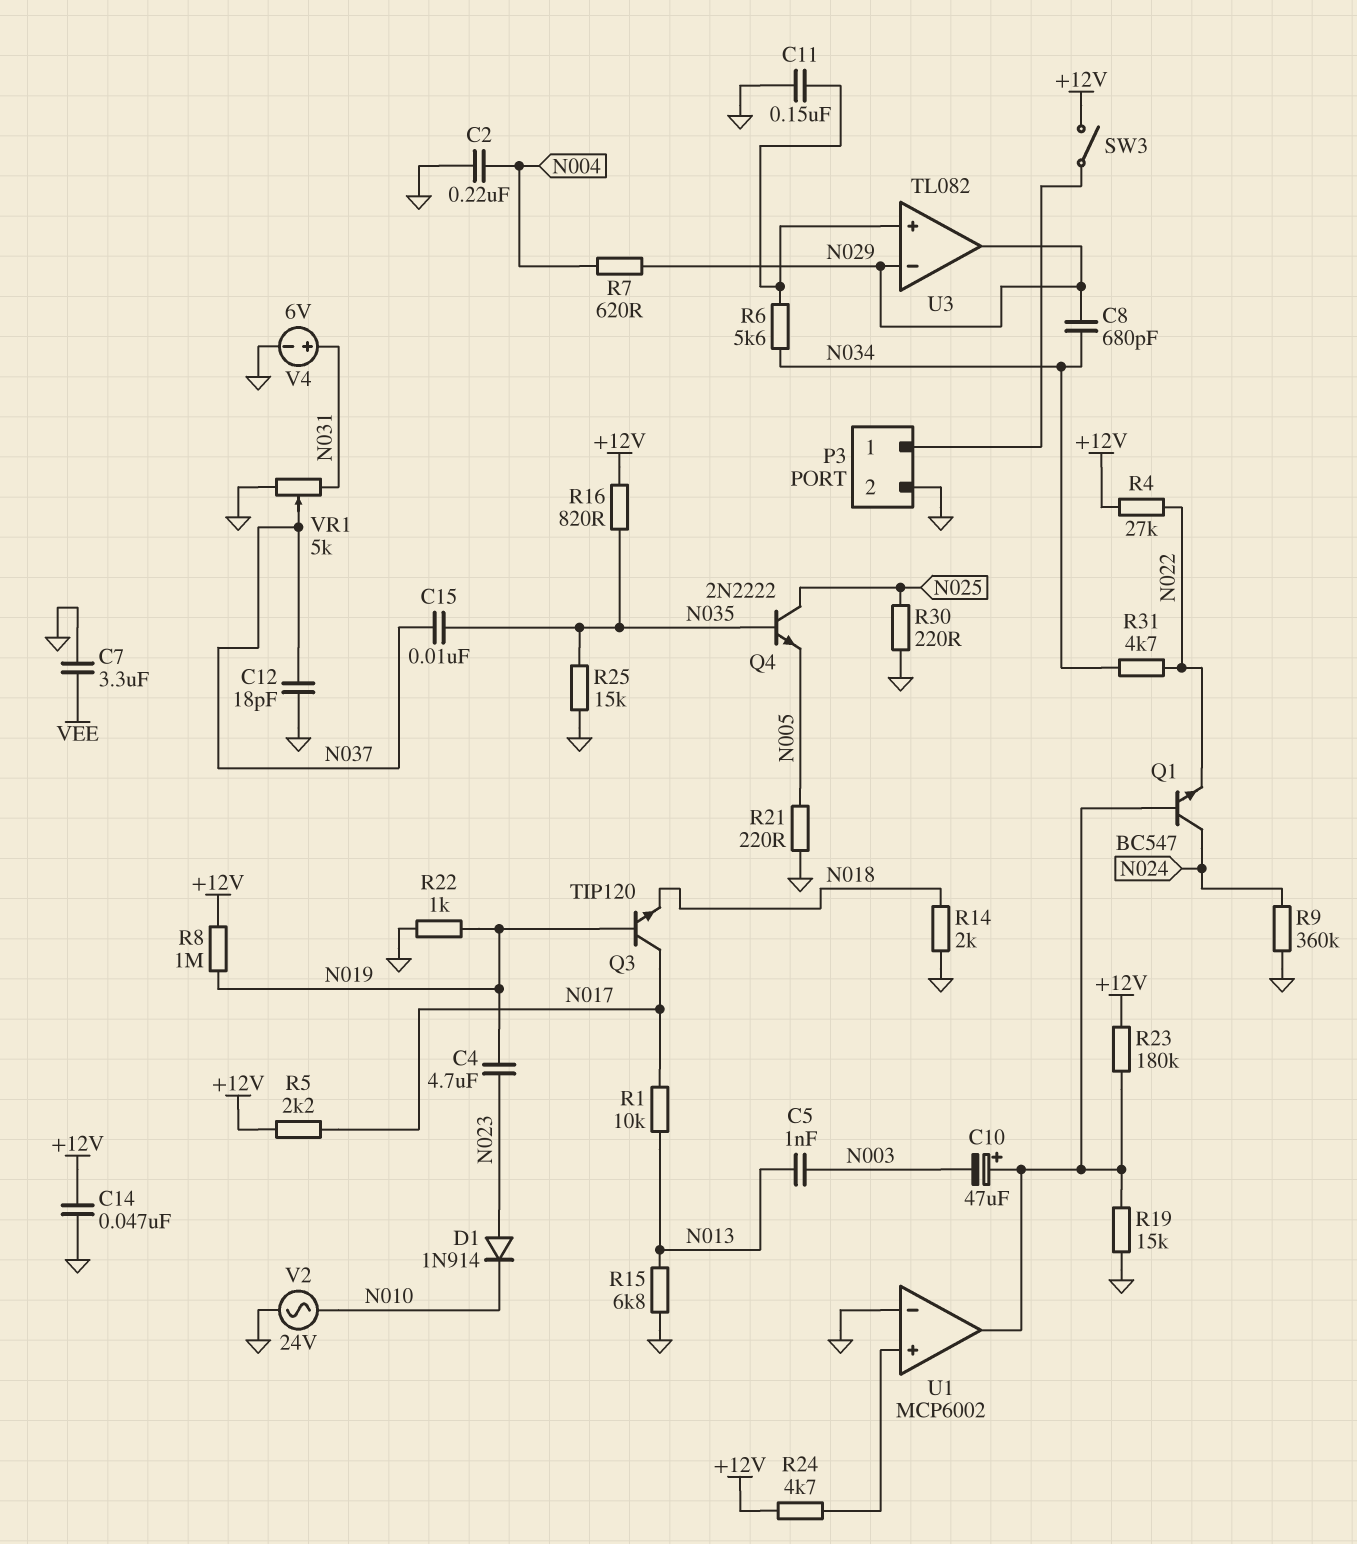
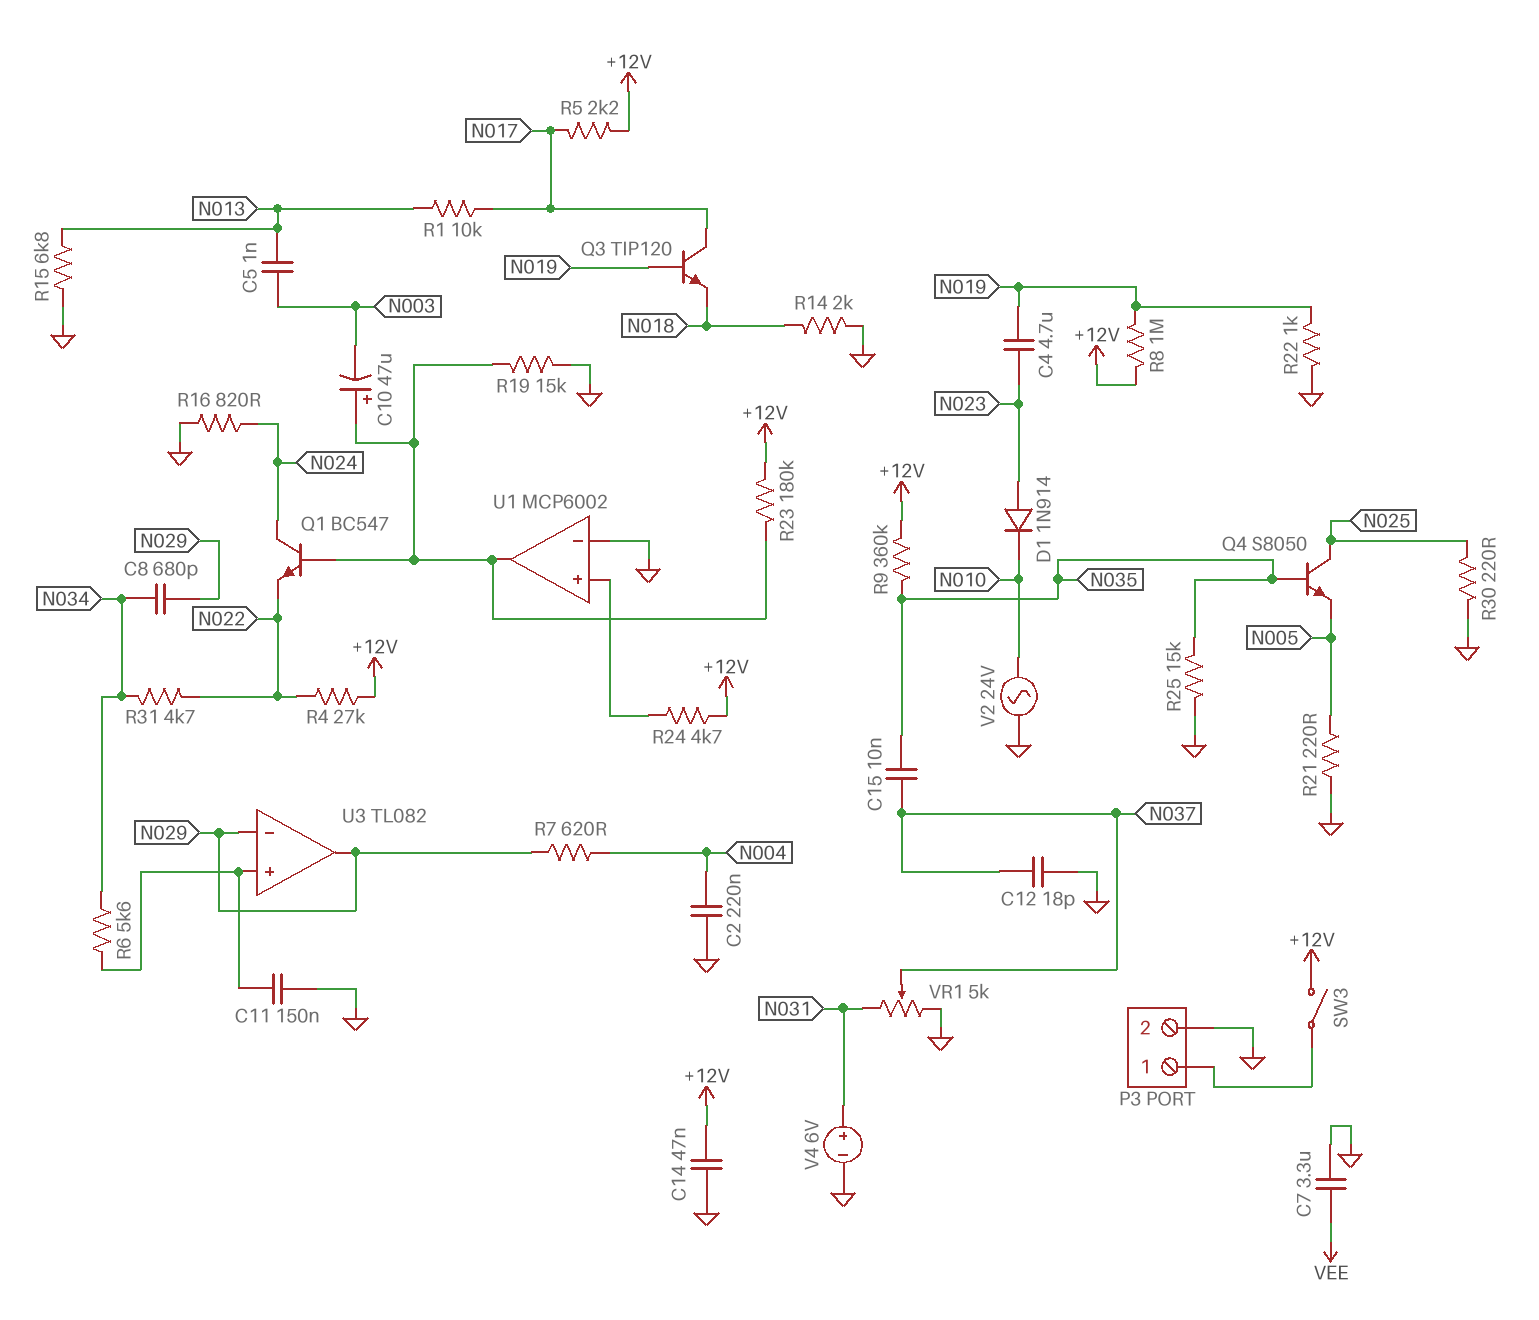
Q4: NPN 2N2222 (B N035, C N025, E N005) -> NPN S8050 (B N035, C N025, E N005)
R9: 360k (GND, N024) -> 360k (+12V, N035)
R16: 820 (+12V, N035) -> 820 (GND, N024)

